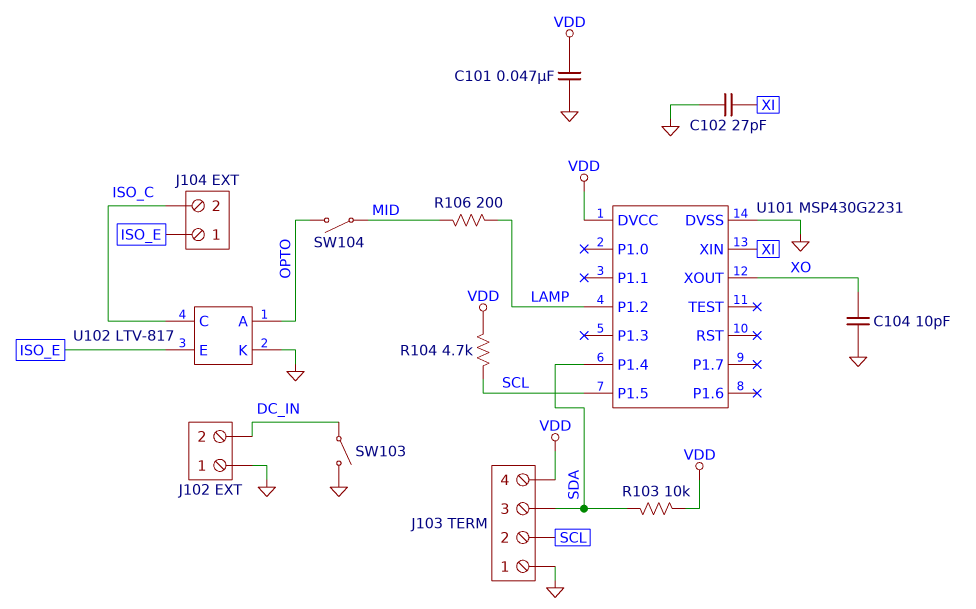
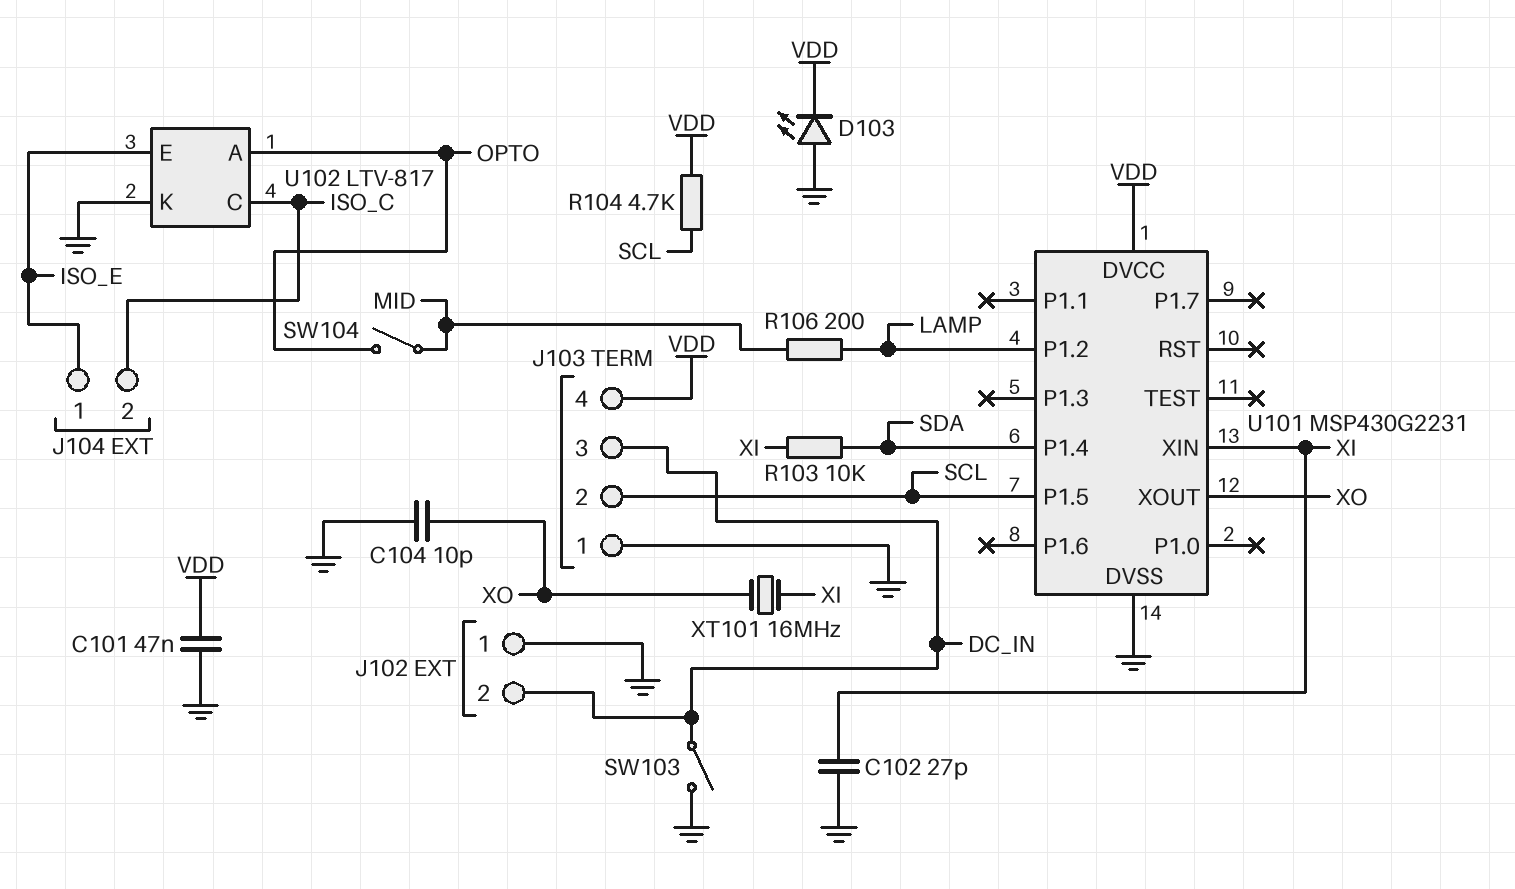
D103: none -> LED (A GND, K VDD)
J103 pin 3: SDA -> DC_IN
R103: 10k (SDA, VDD) -> 10k (SDA, XI)
XT101: none -> 16MHz (XI, XO)

